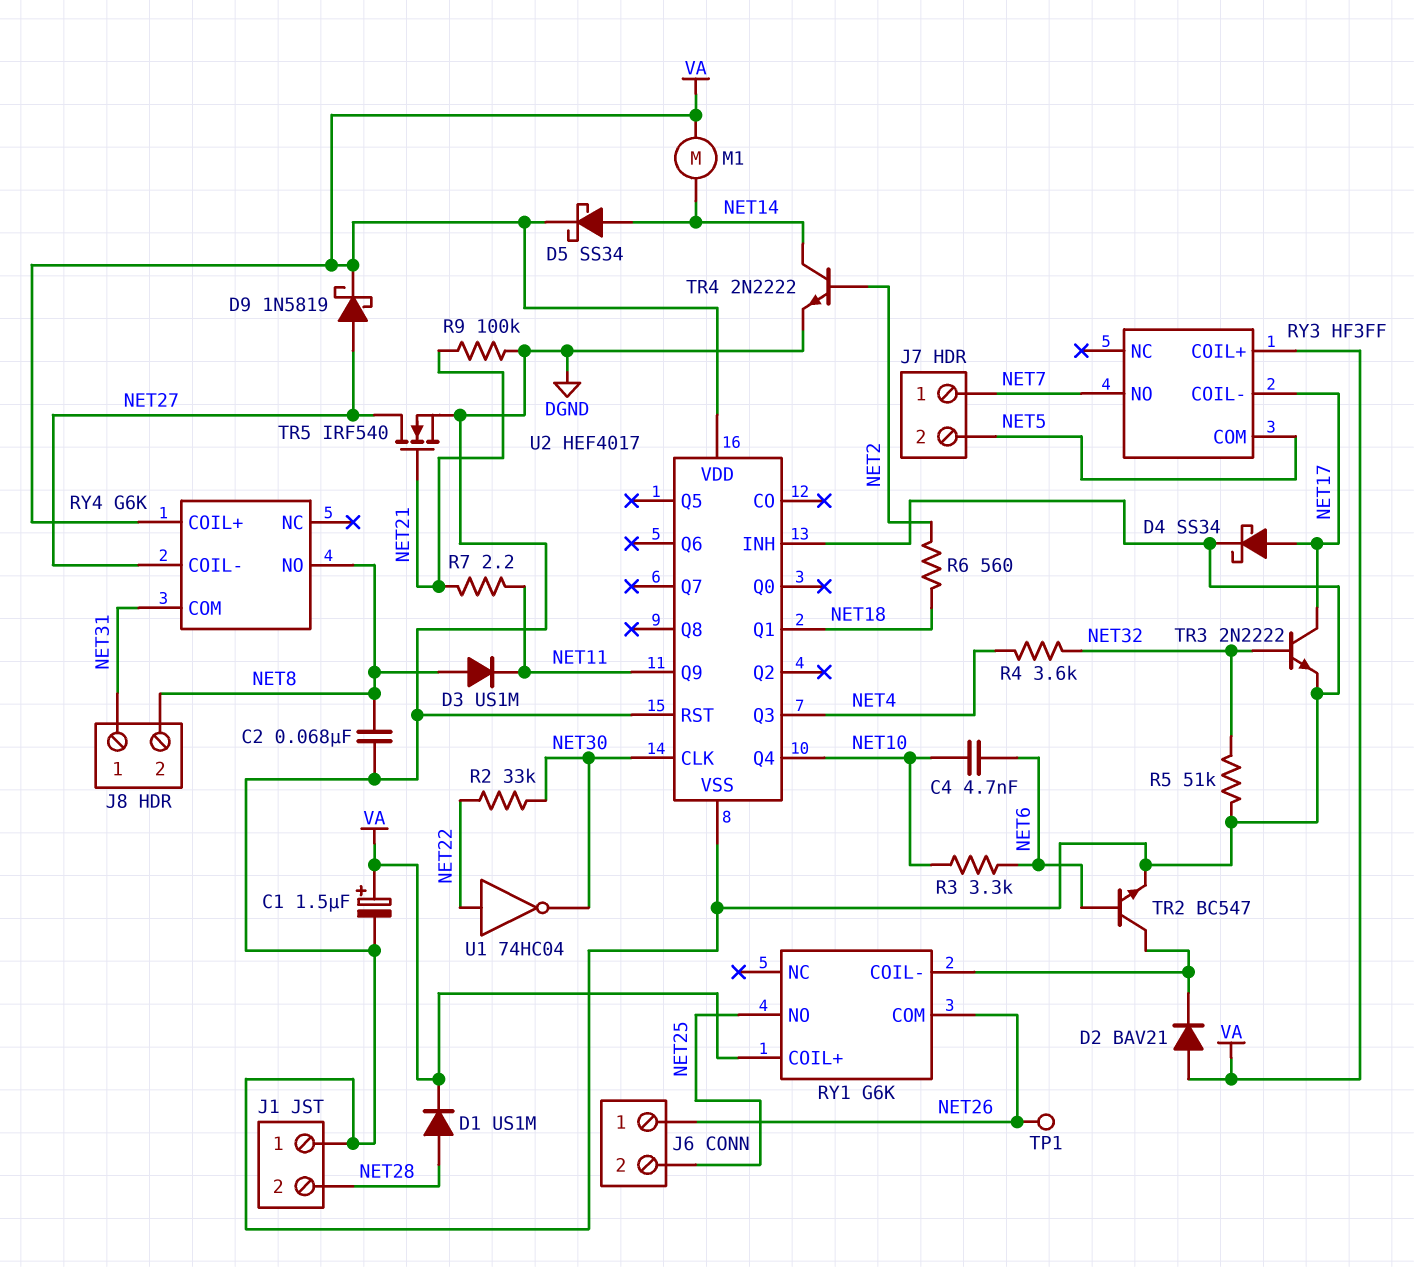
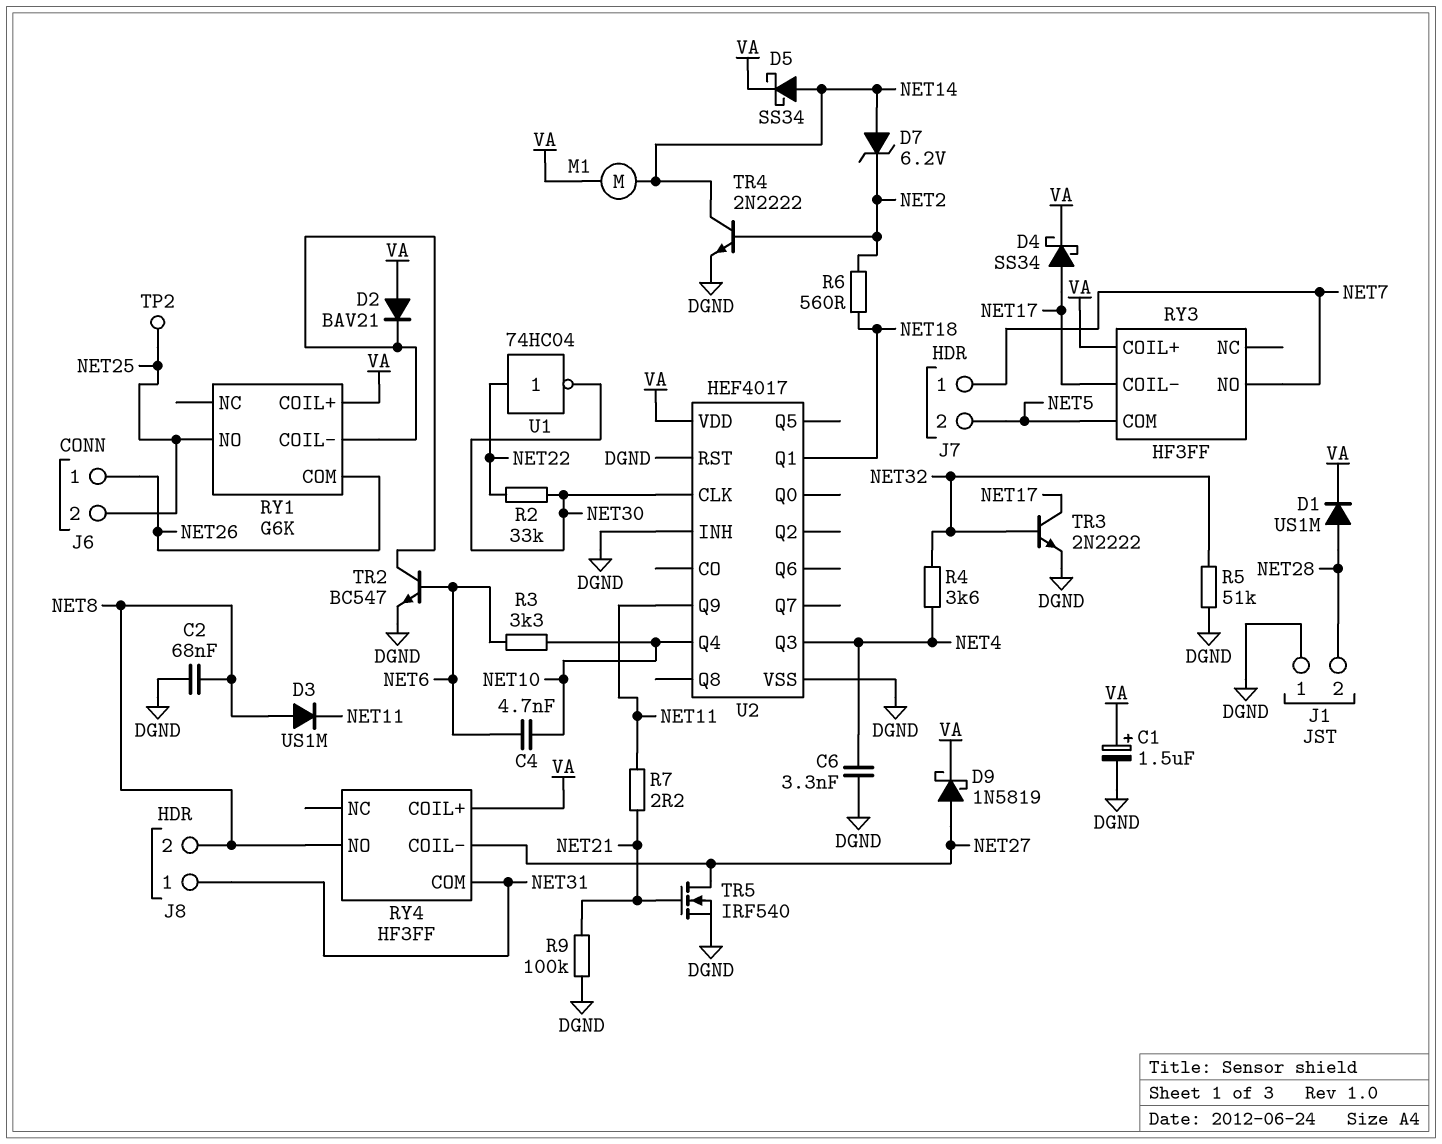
C6: none -> 3.3nF (DGND, NET4)
D4: schottky SS34 (A NET17, K DGND) -> schottky SS34 (A NET17, K VA)
D7: none -> zener 6.2V (A NET14, K NET2)
RY4: G6K -> HF3FF
TP1: test point (NET26) -> none
TP2: none -> test point (NET25)

